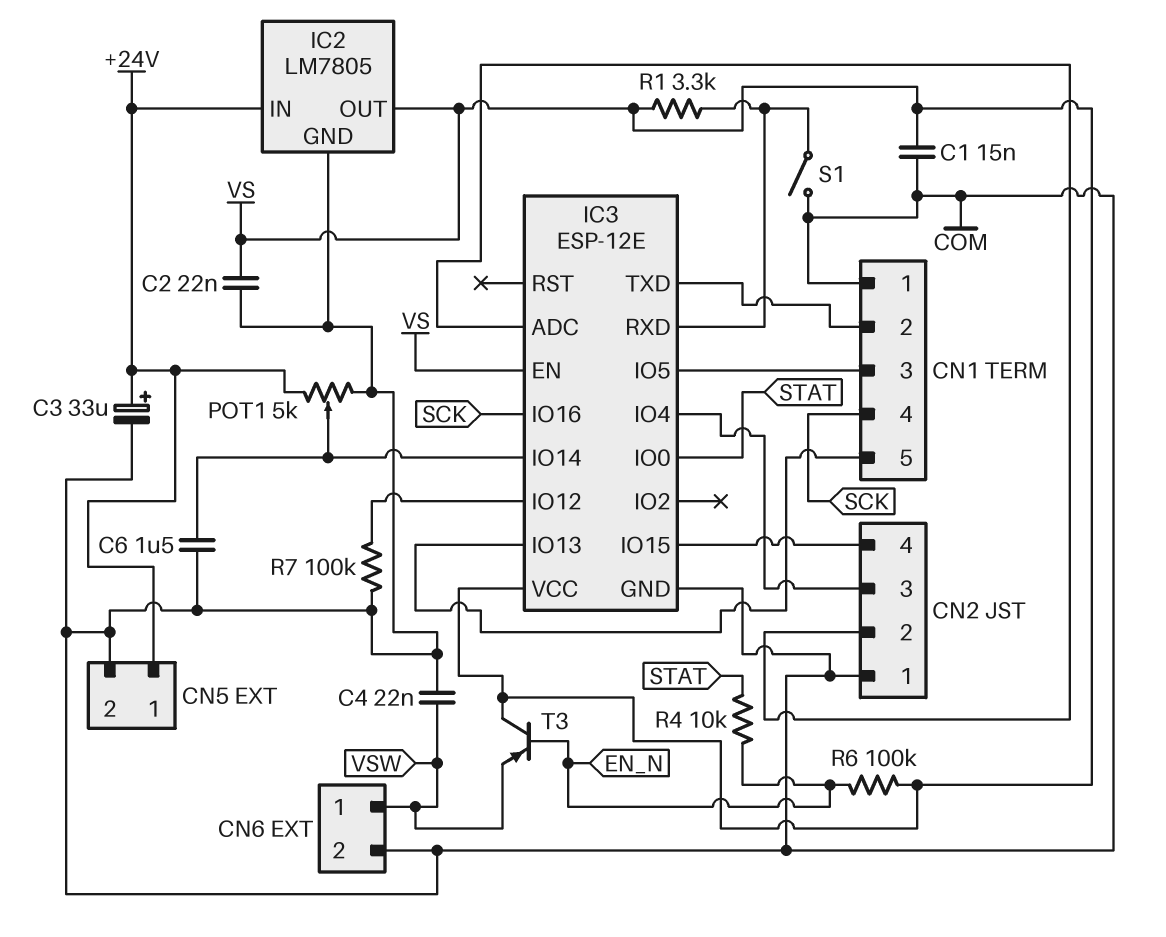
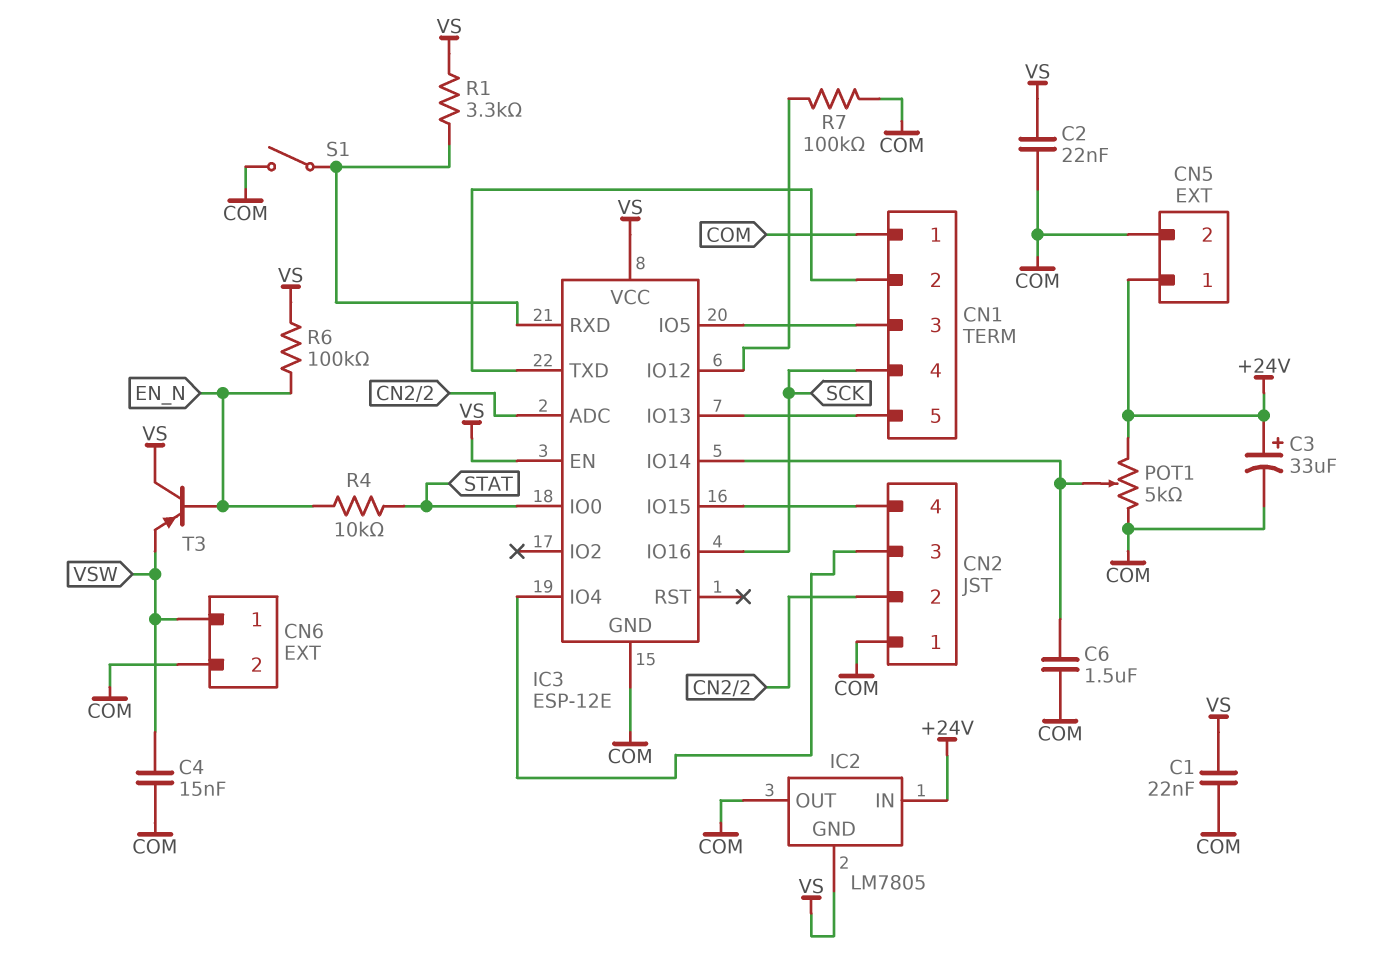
C1: 15nF (COM, VS) -> 22nF (COM, VS)
C4: 22nF (COM, VSW) -> 15nF (COM, VSW)
IC2 pin GND: COM -> VS
IC2 pin OUT: VS -> COM

